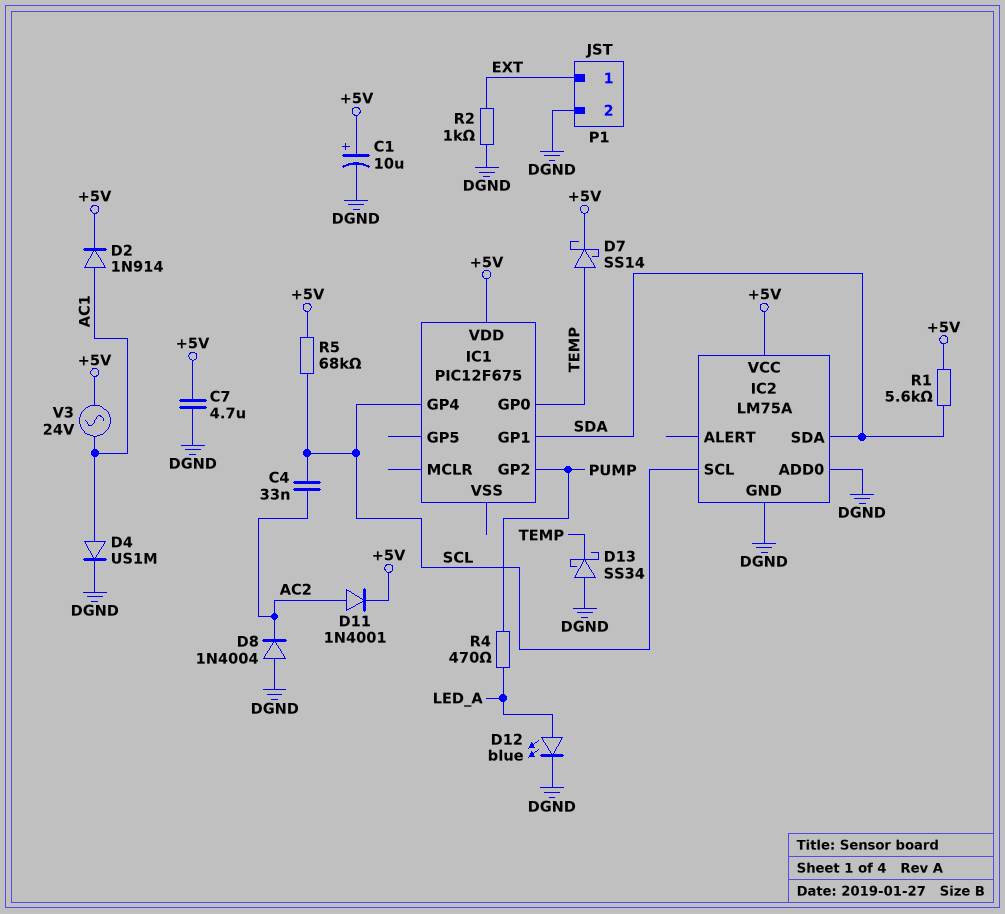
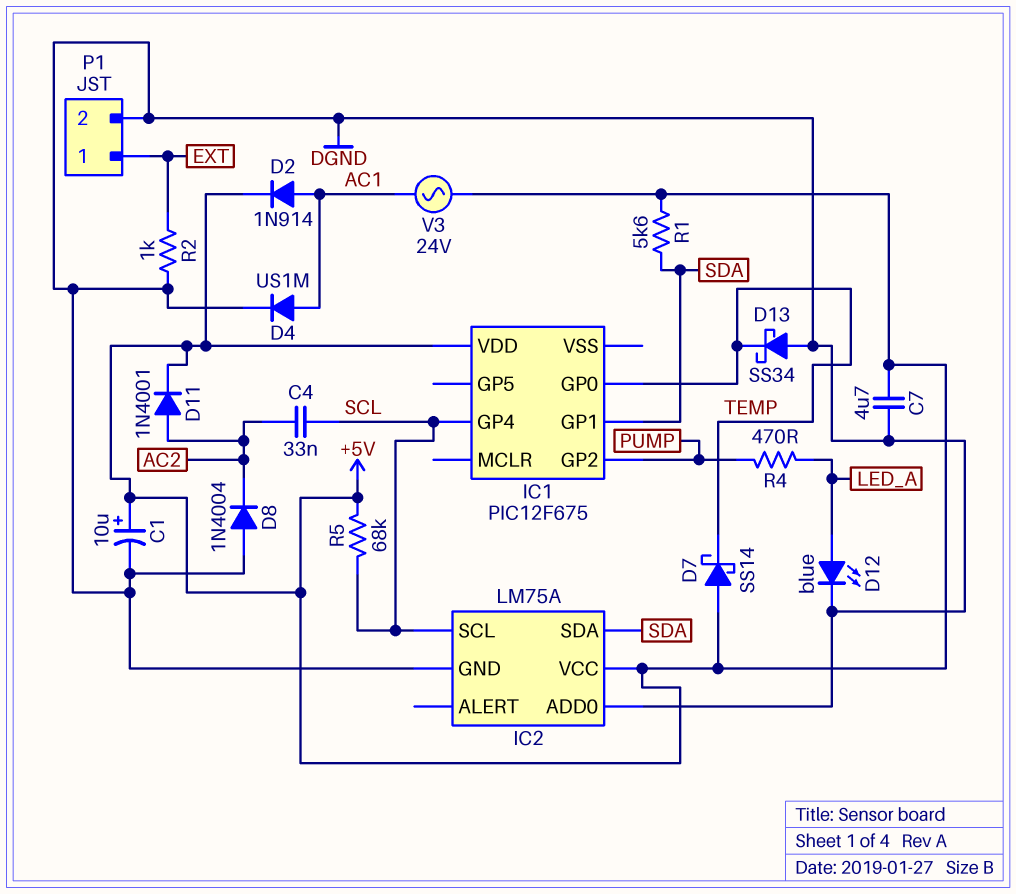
D7: schottky SS14 (A TEMP, K +5V) -> schottky SS14 (A +5V, K TEMP)

